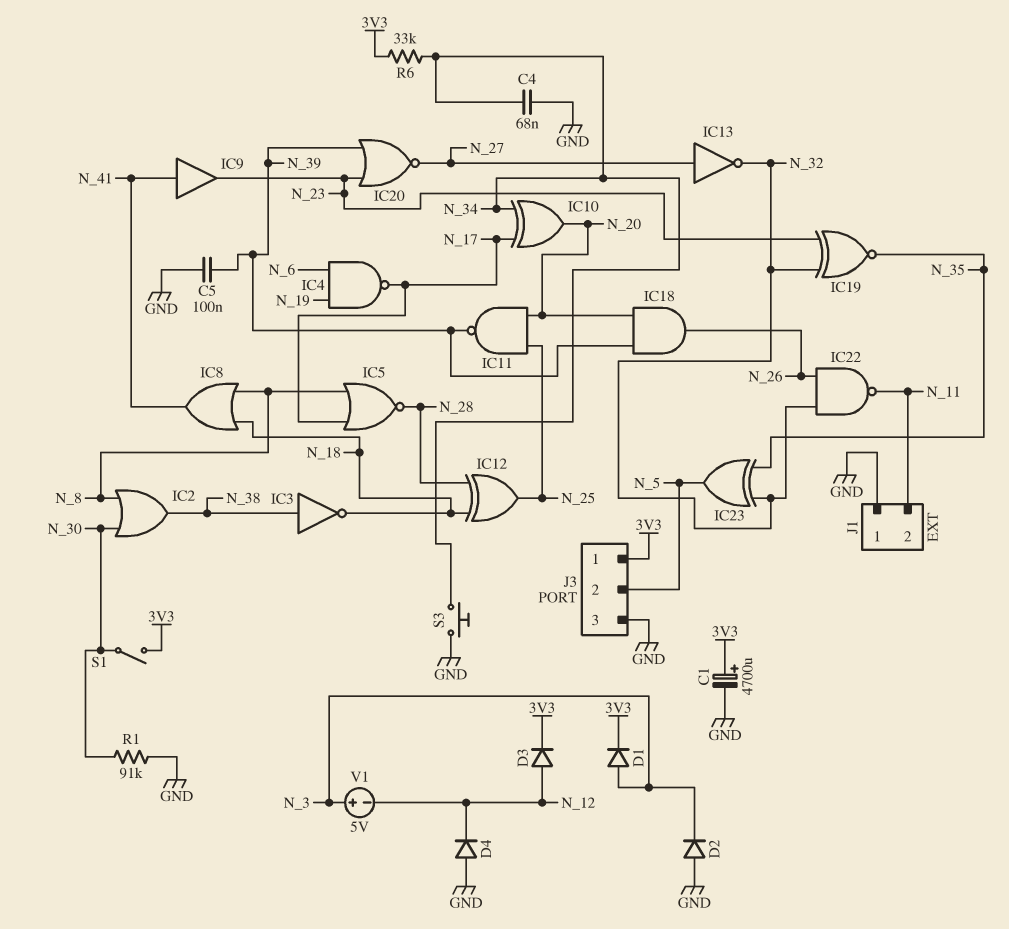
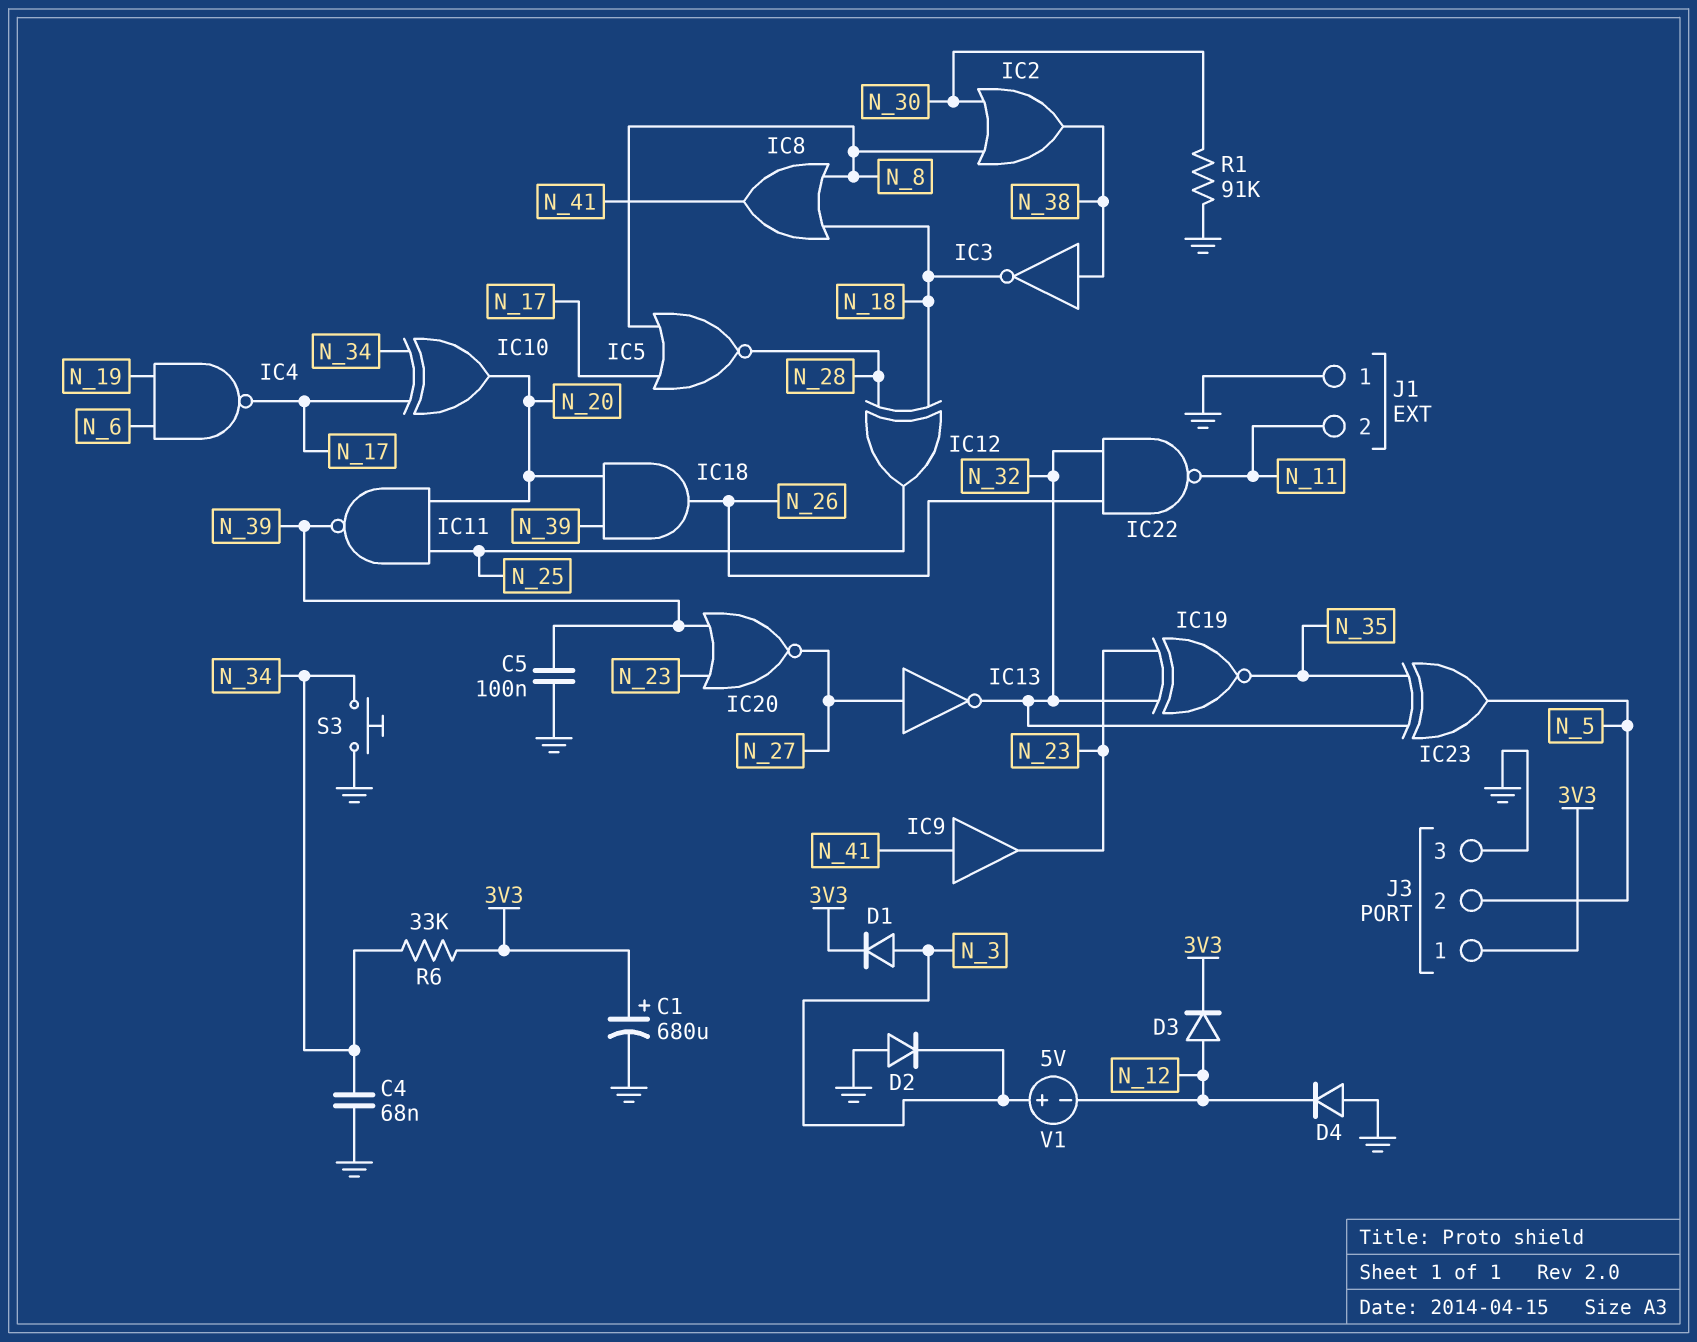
C1: 4700uF (plus 3V3, minus GND) -> 680uF (plus 3V3, minus GND)
S1: switch (3V3, N_30) -> none

